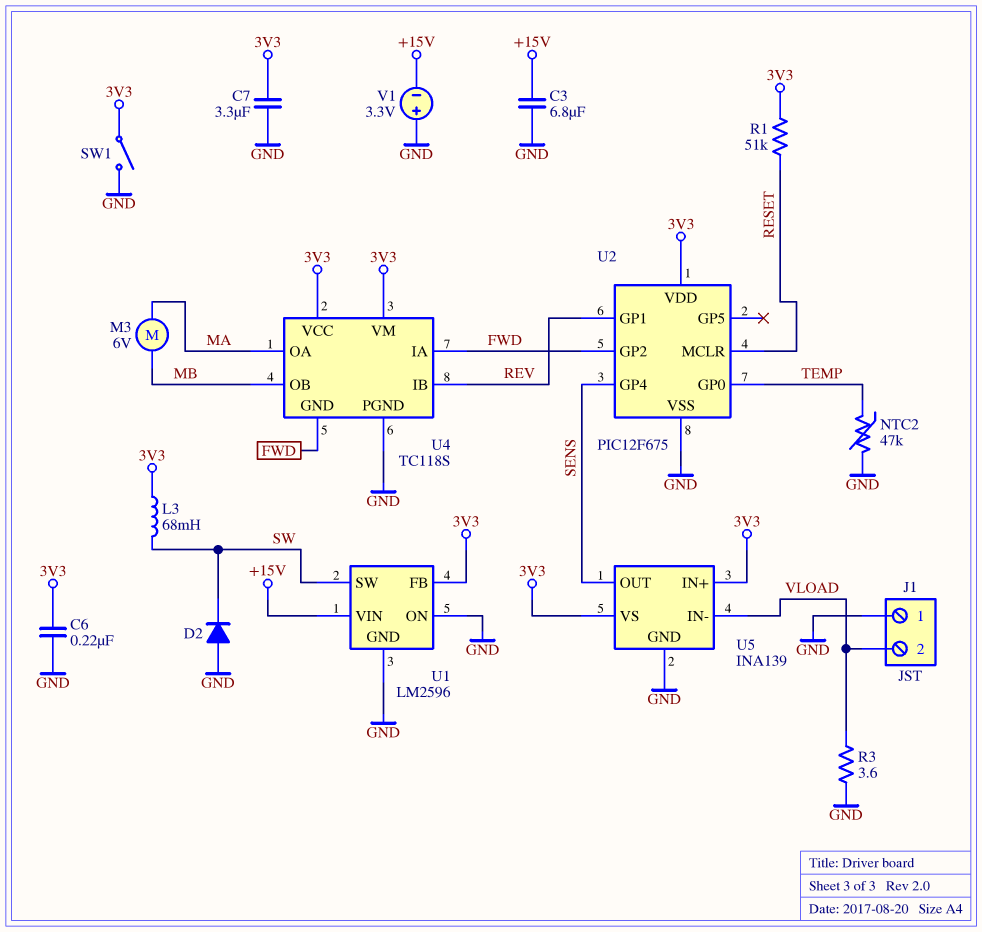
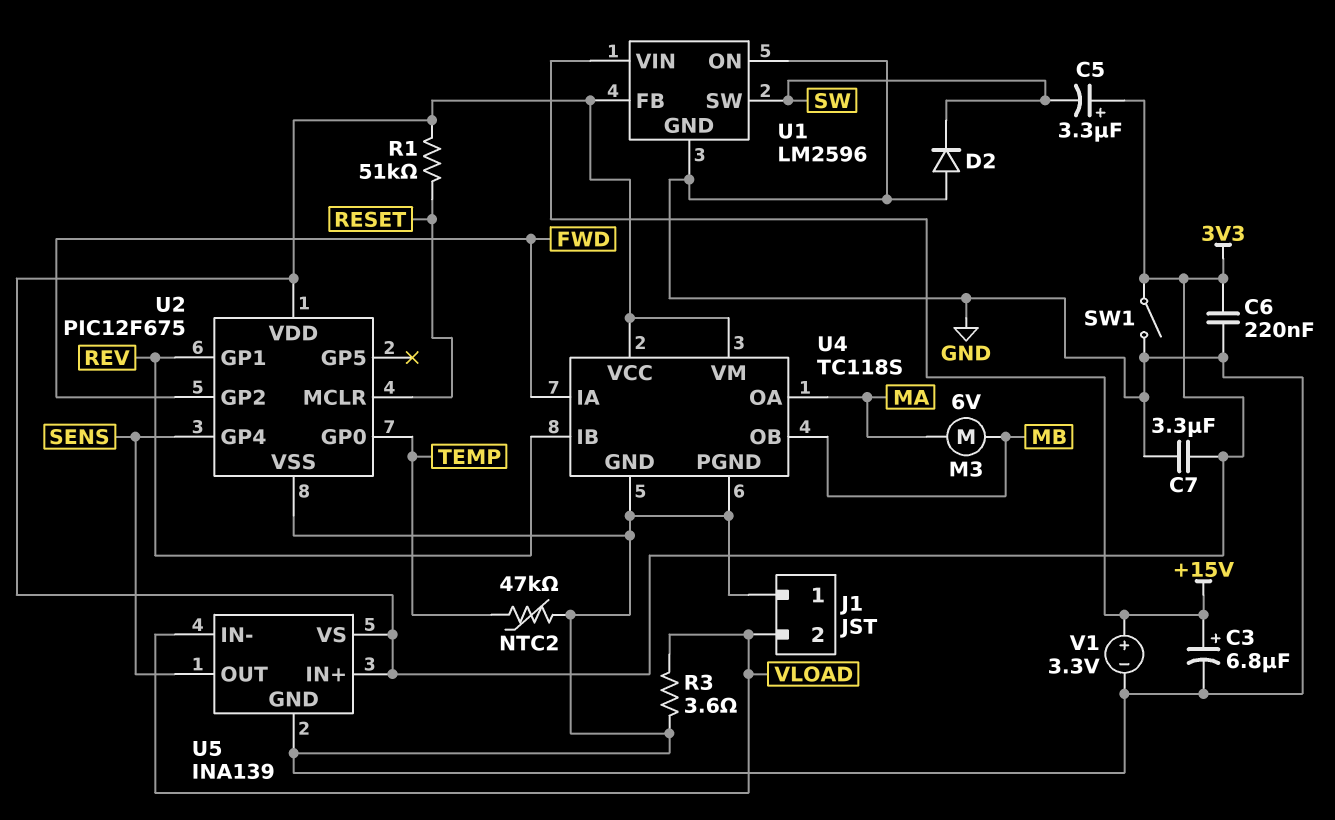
C3: 6.8uF (+15V, GND) -> 6.8uF (plus +15V, minus GND)
C5: none -> 3.3uF (plus 3V3, minus SW)
L3: 68mH (3V3, SW) -> none
U4 pin GND: FWD -> GND
V1: 3.3V (plus GND, minus +15V) -> 3.3V (plus +15V, minus GND)

